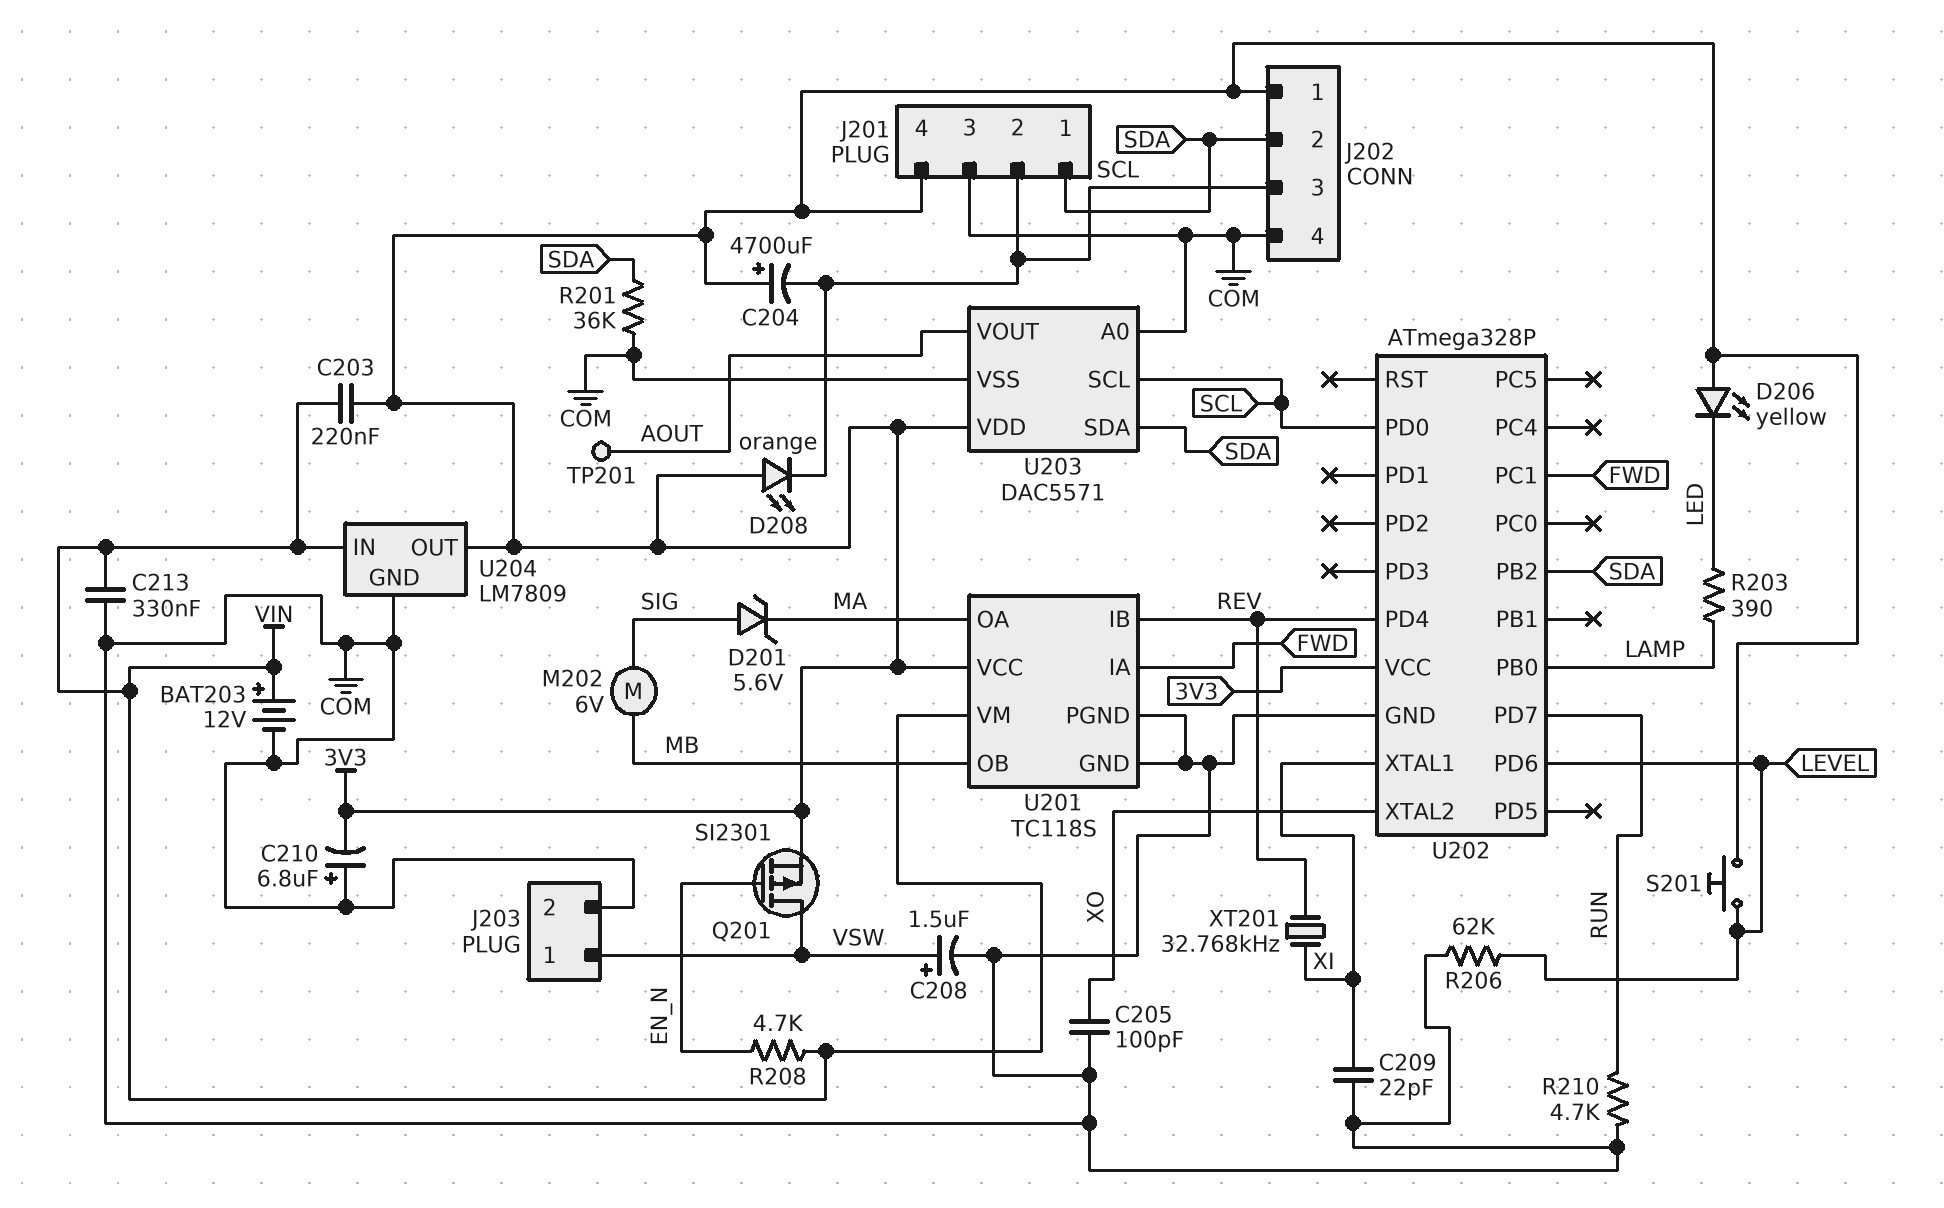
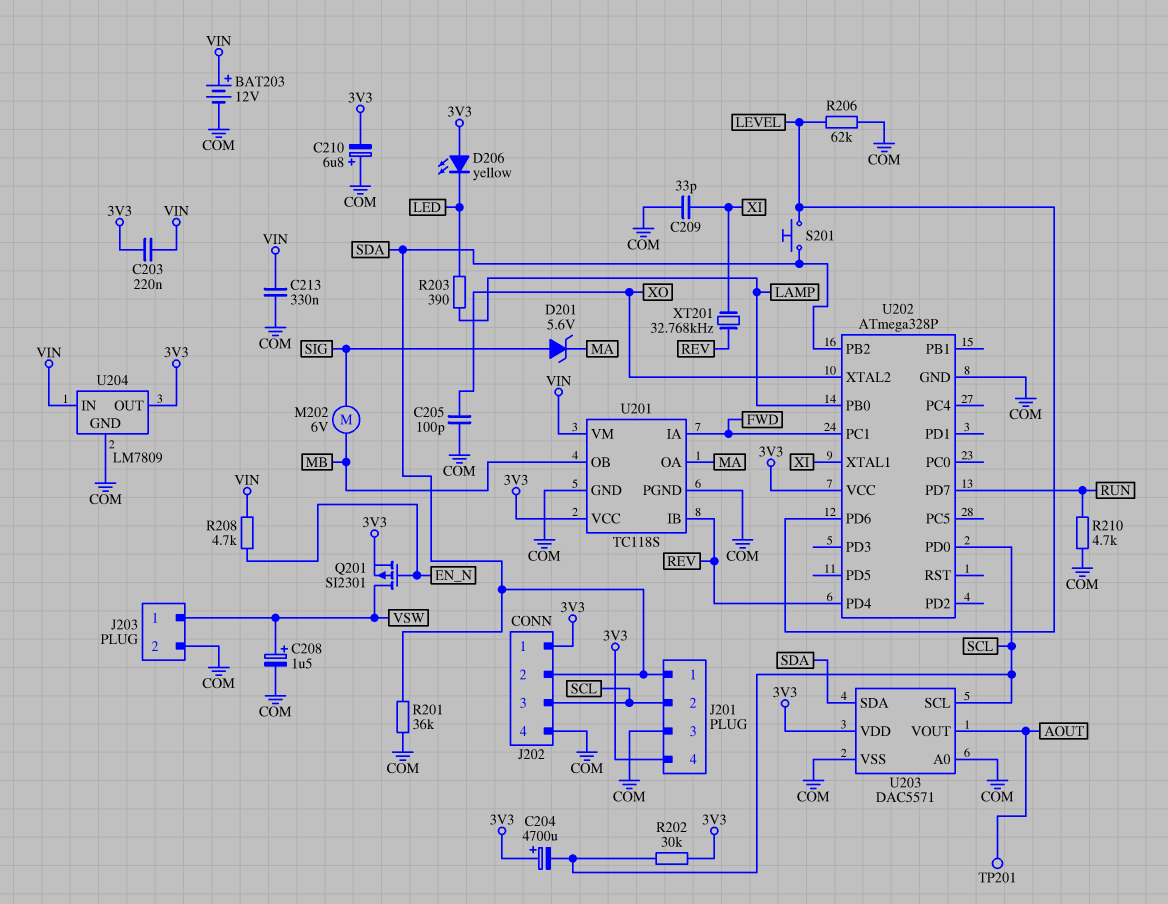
C209: 22pF (COM, XI) -> 33pF (COM, XI)
D208: LED orange (A 3V3, K SCL) -> none
R202: none -> 30k (3V3, SCL)
S201: button (3V3, LEVEL) -> button (LEVEL, SDA)

